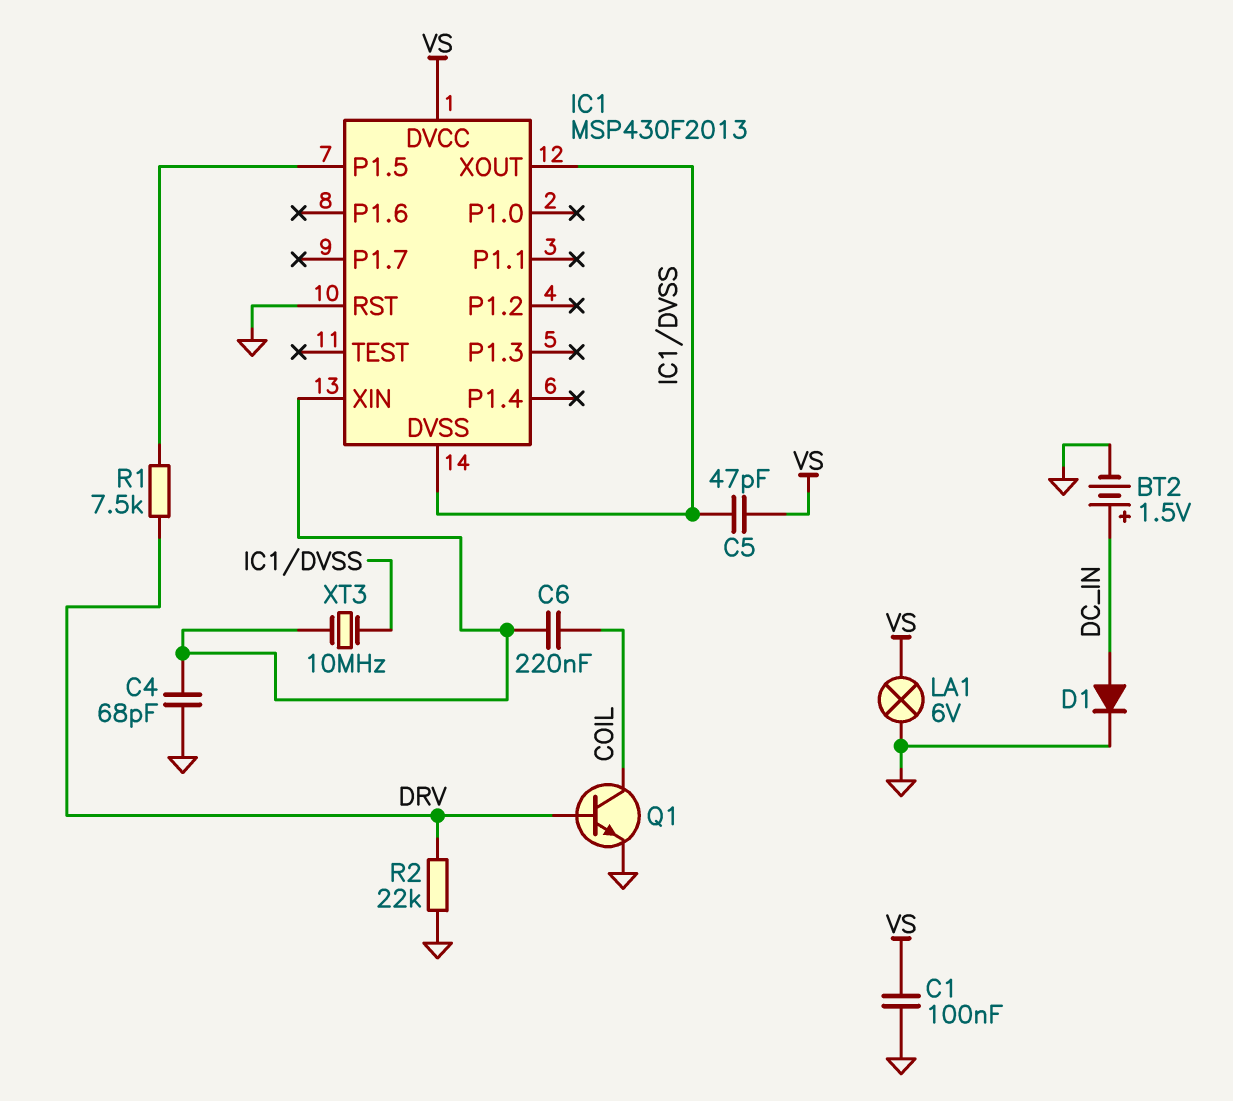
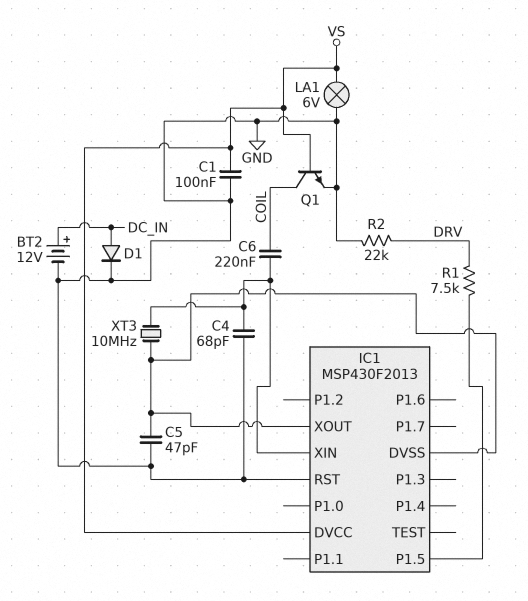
BT2: 1.5V (plus DC_IN, minus GND) -> 12V (plus DC_IN, minus GND)
C5: 47pF (IC1/DVSS, VS) -> 47pF (GND, IC1/DVSS)
Q1: NPN (B DRV, C COIL, E GND) -> NPN (B VS, C COIL, E GND)

